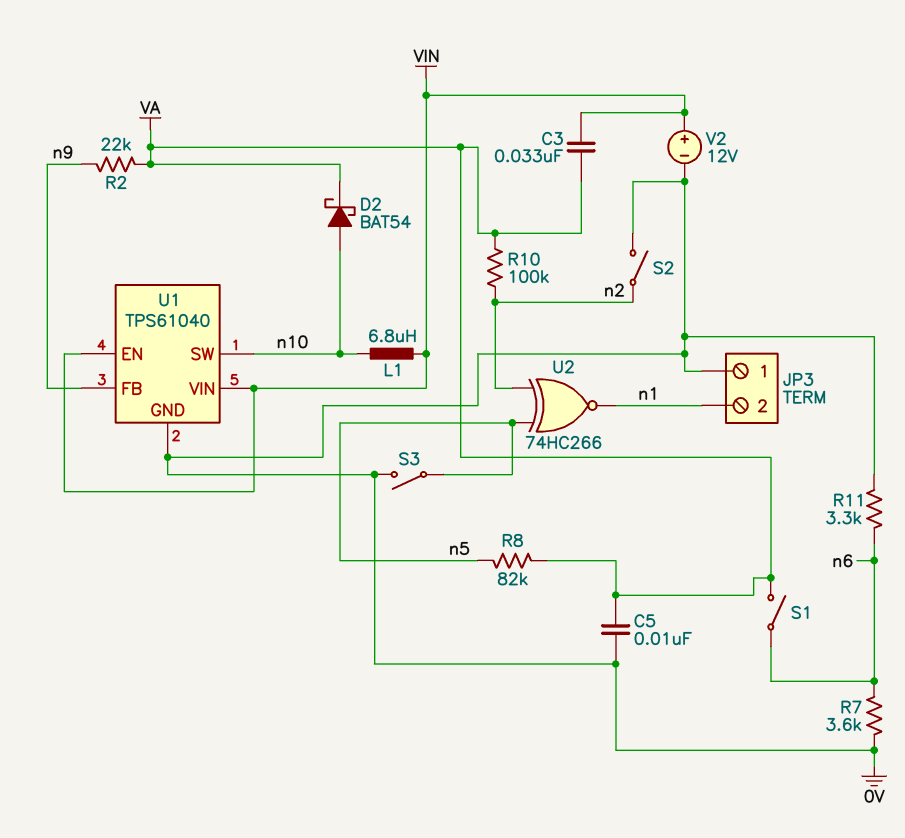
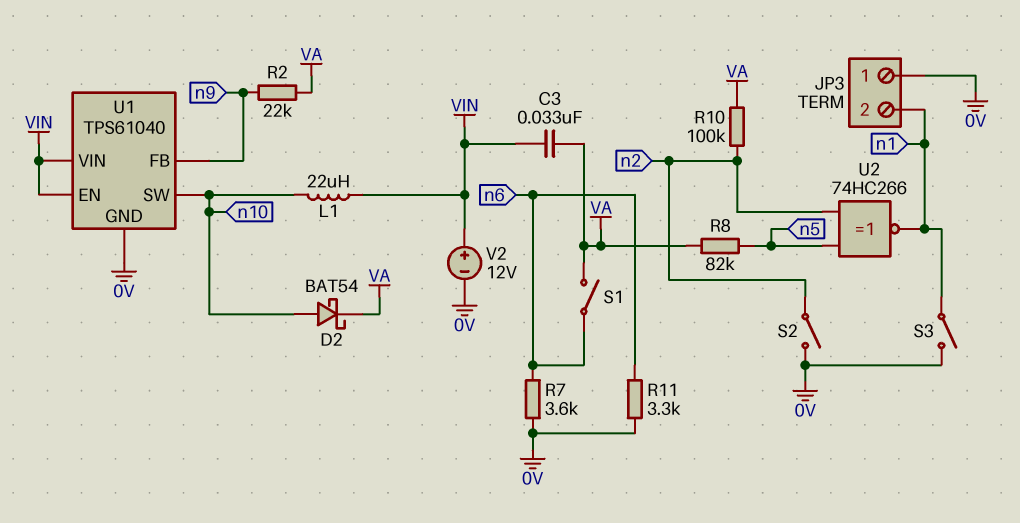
C5: 10nF (0V, VA) -> none
L1: 6.8uH (VIN, n10) -> 22uH (VIN, n10)
S3: switch (0V, n5) -> switch (0V, n1)

